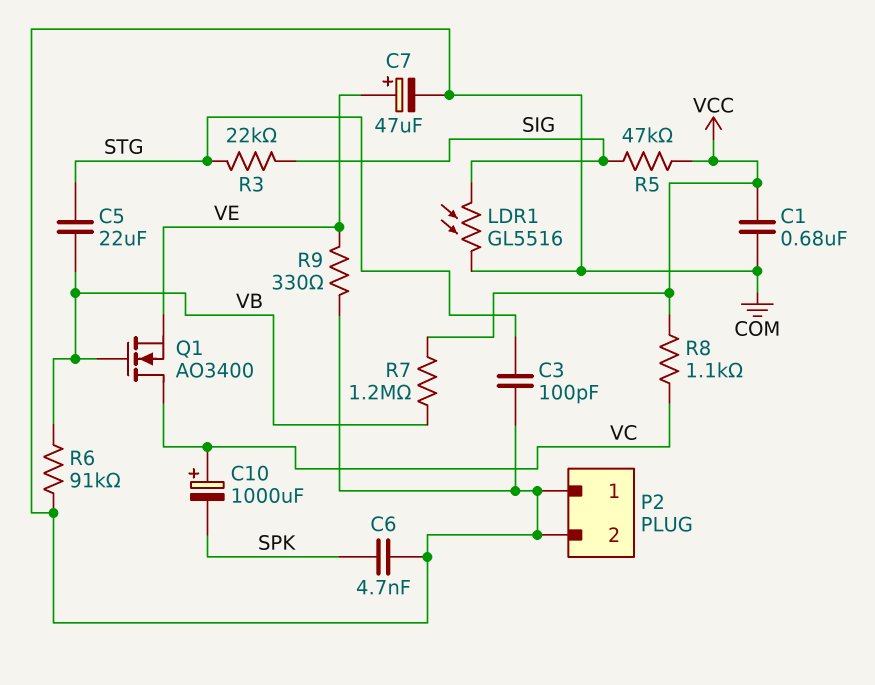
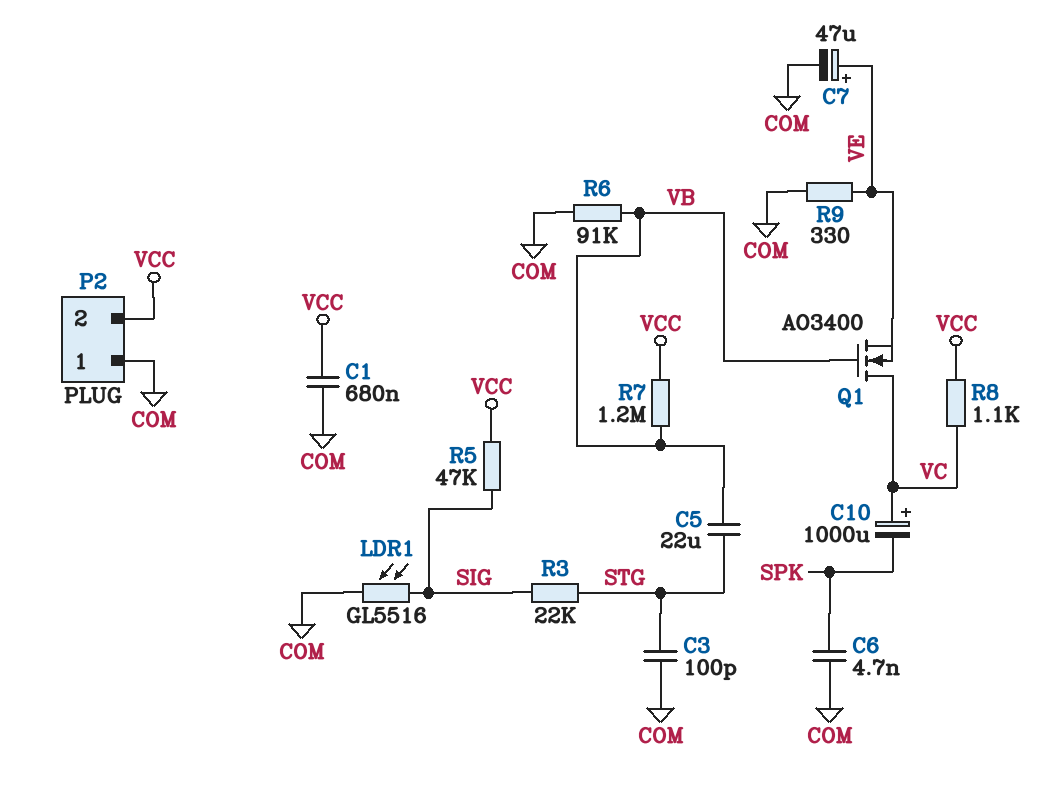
P2 pin 2: COM -> VCC

